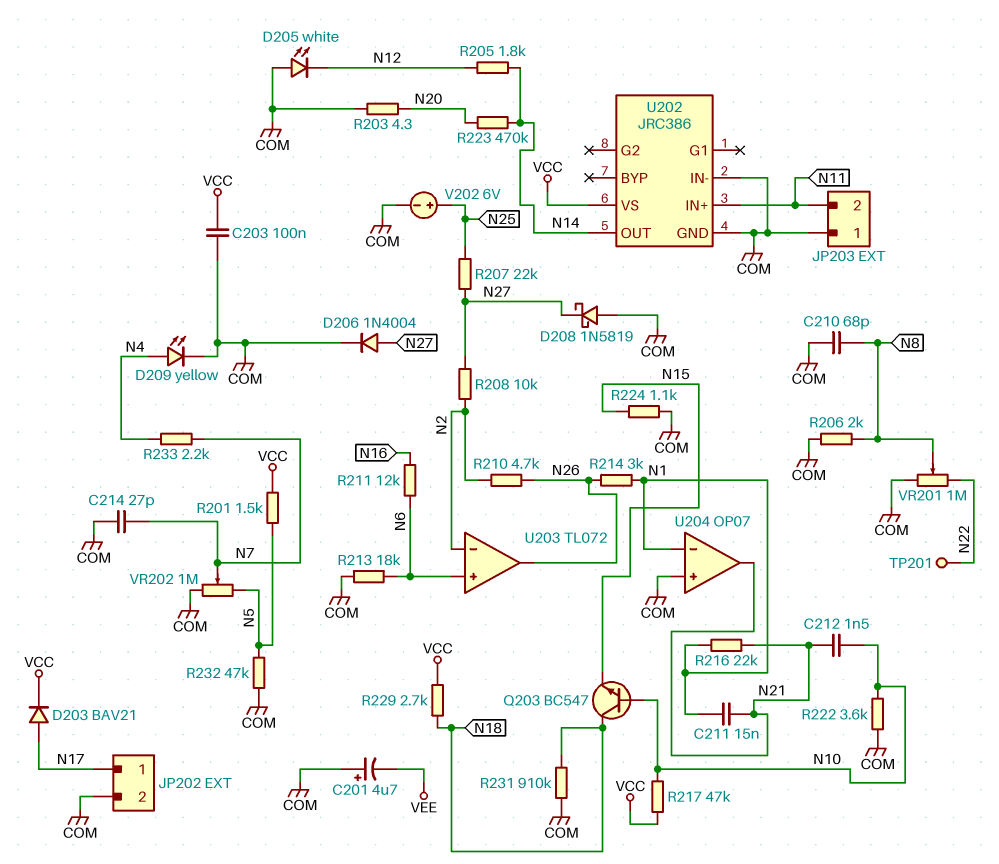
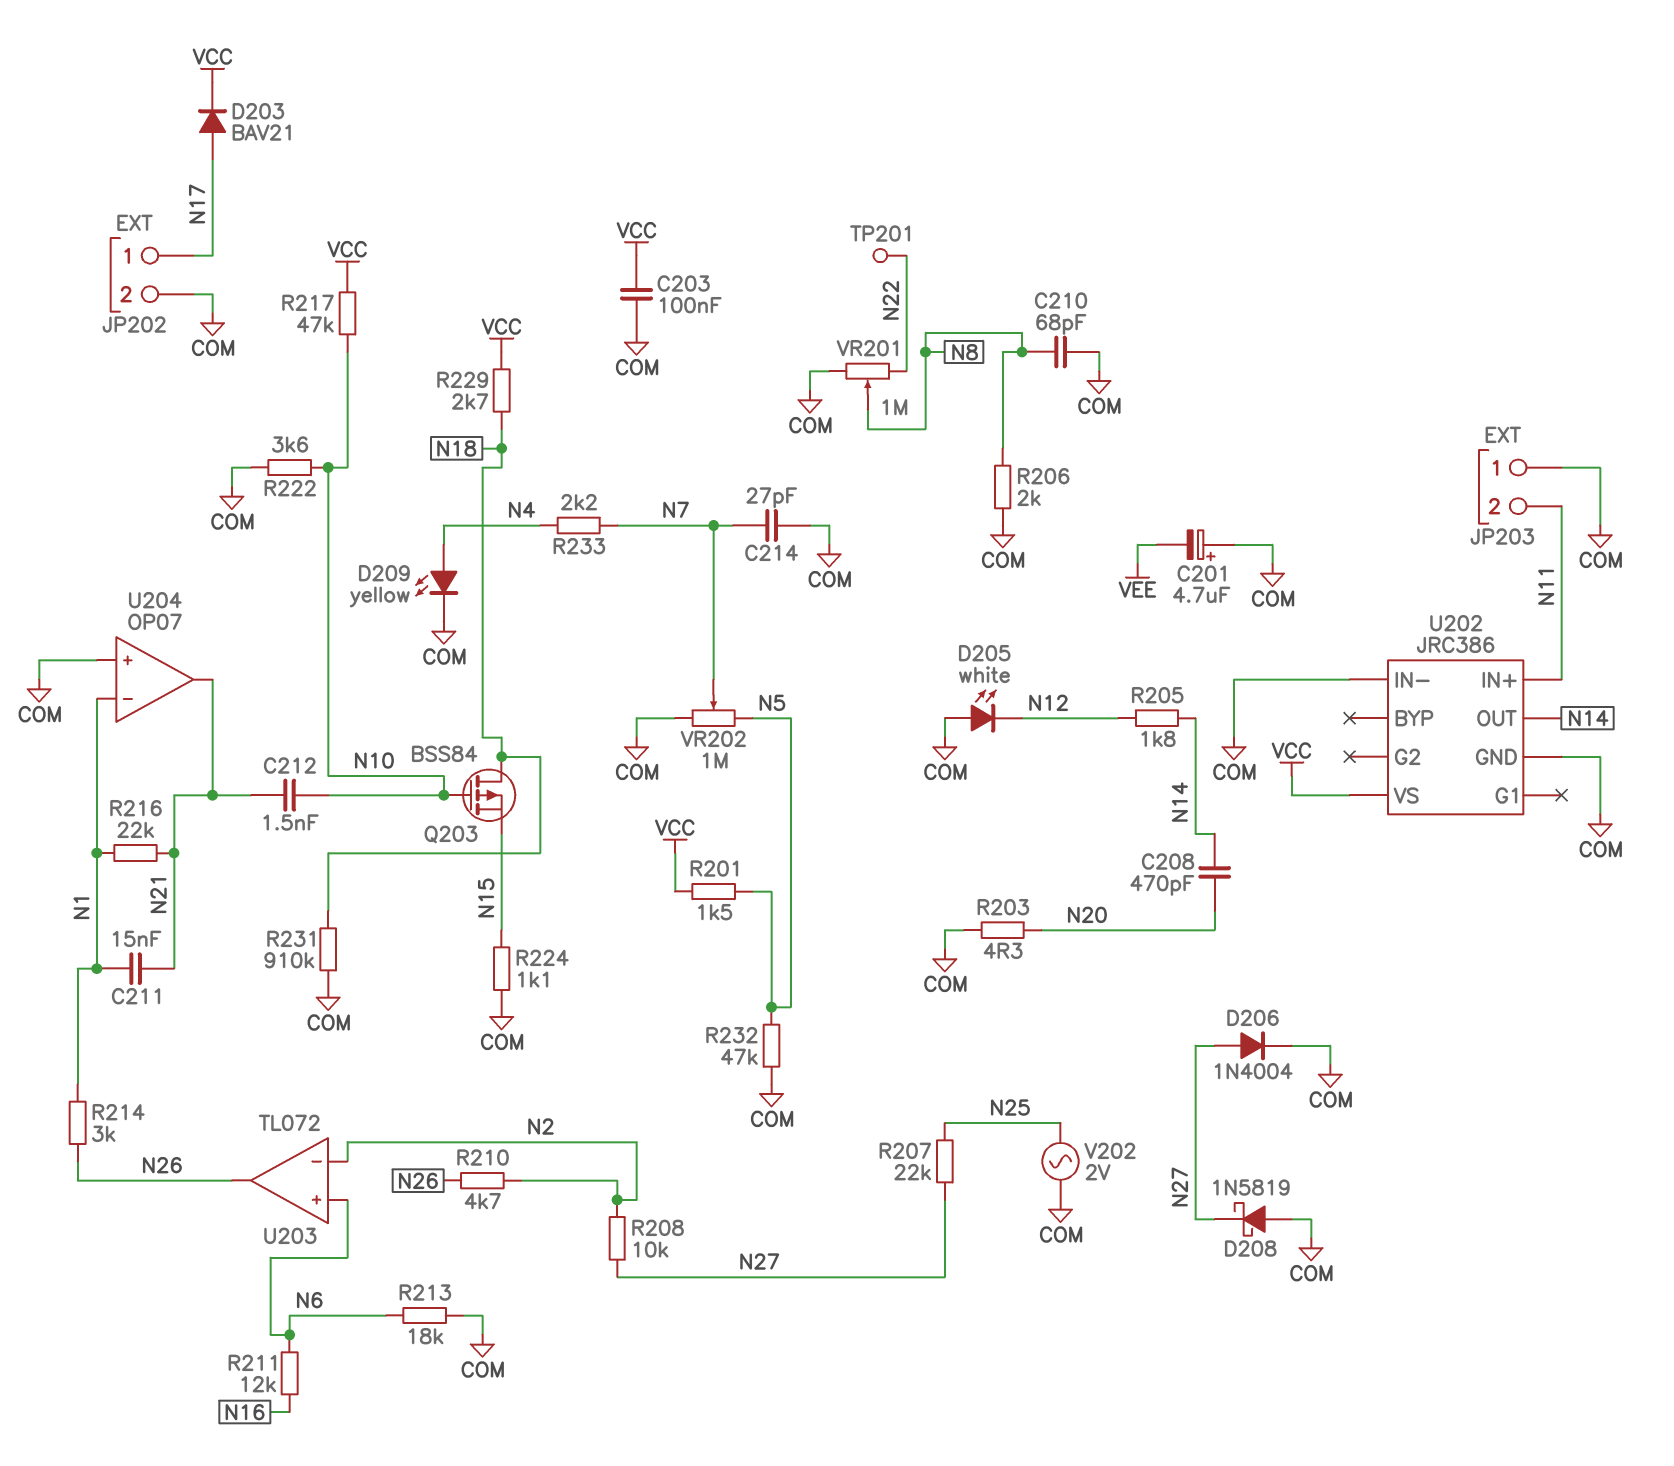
C208: none -> 470pF (N14, N20)
Q203: NPN BC547 (B N10, C N18, E N15) -> PMOS BSS84 (G N10, D N18, S N15)
R223: 470k (N14, N20) -> none
V202: 6V (plus N25, minus COM) -> AC 2V (COM, N25)

